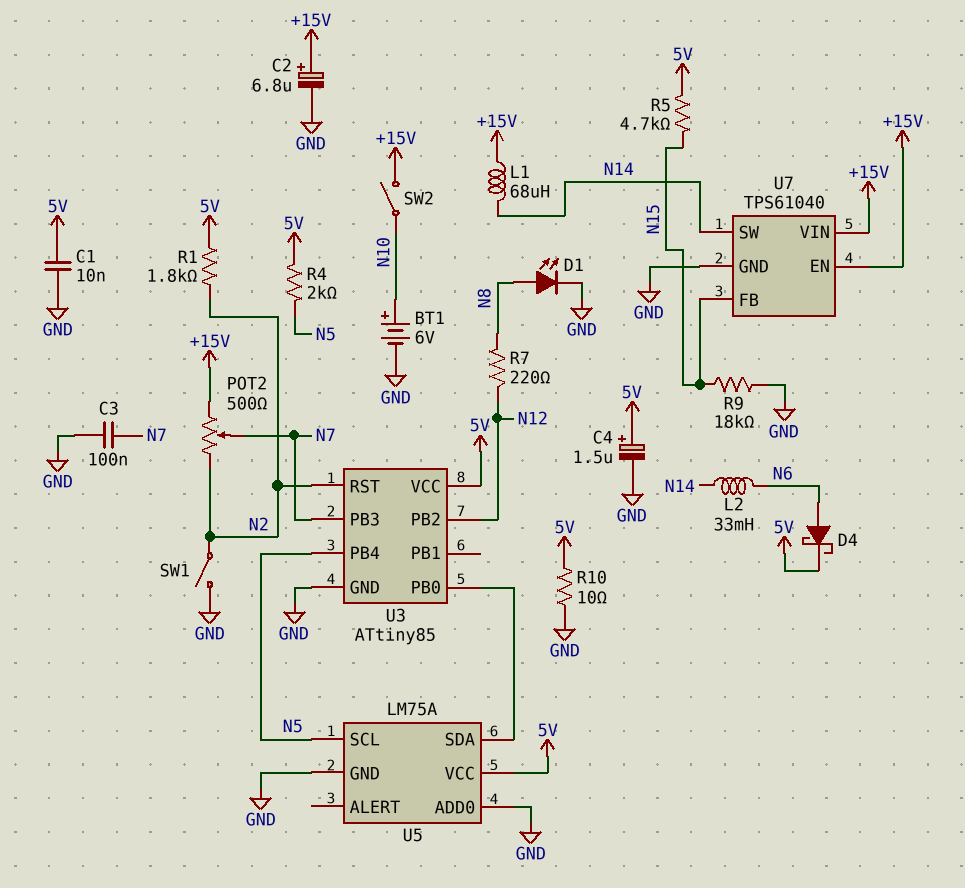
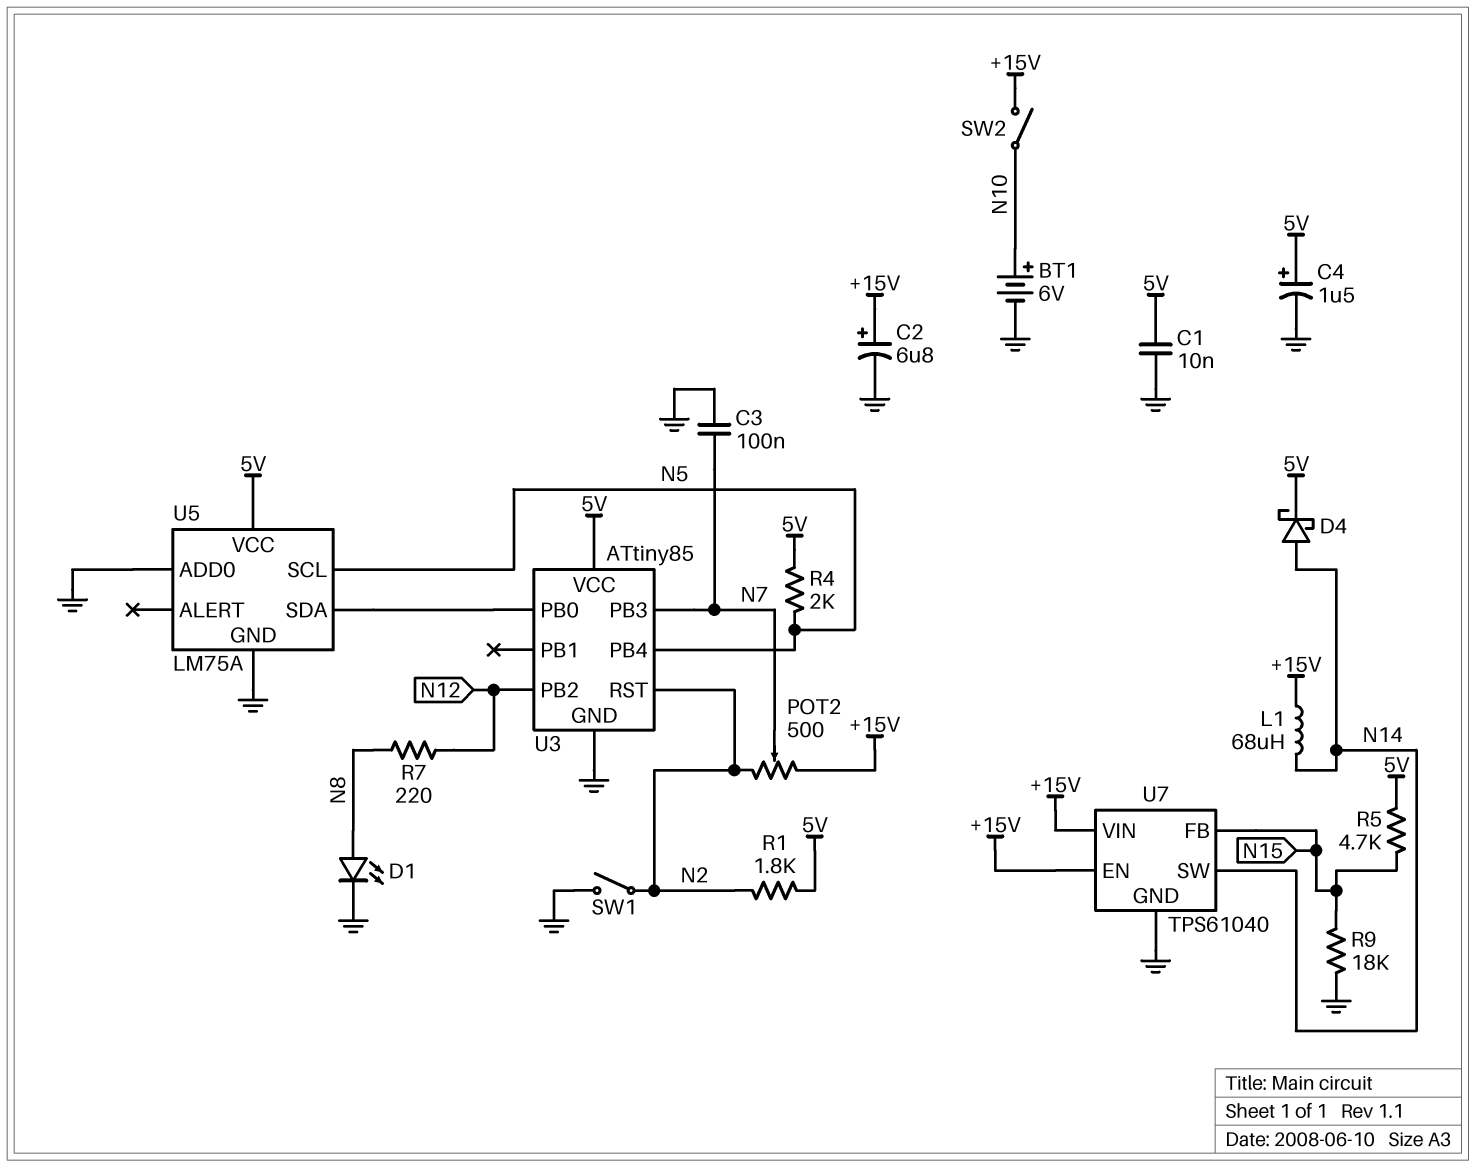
D4: schottky (A N6, K 5V) -> schottky (A N14, K 5V)
L2: 33mH (N6, N14) -> none
R10: 10 (5V, GND) -> none

